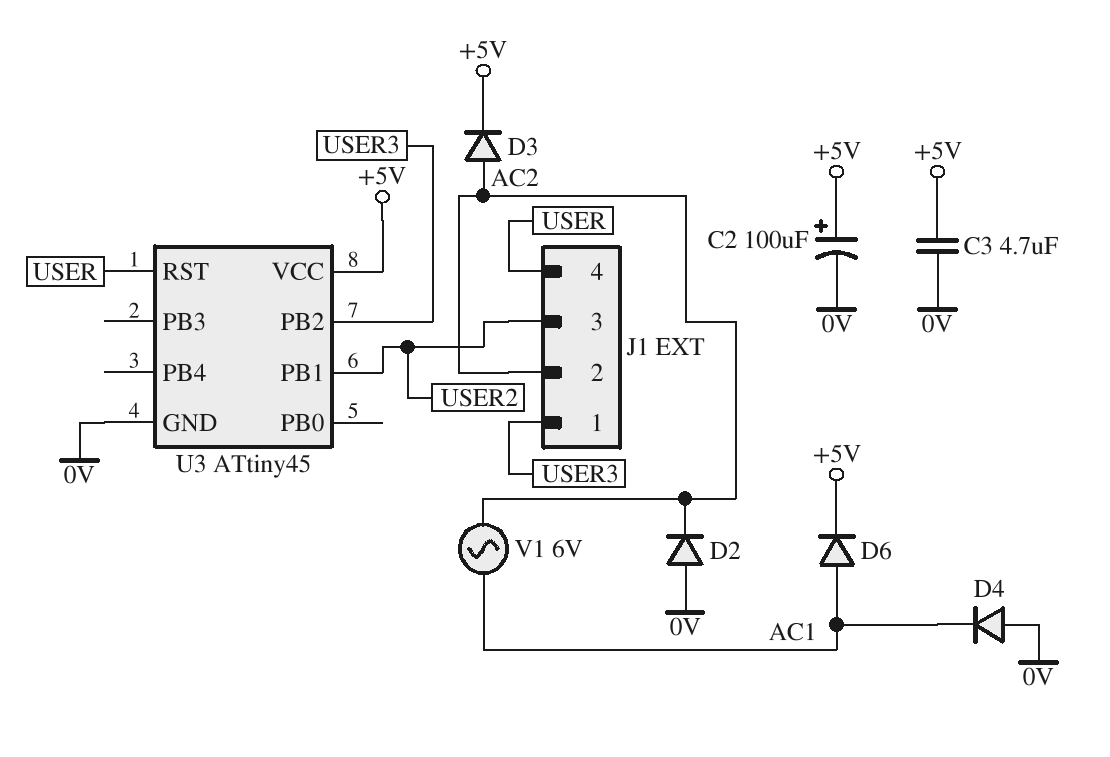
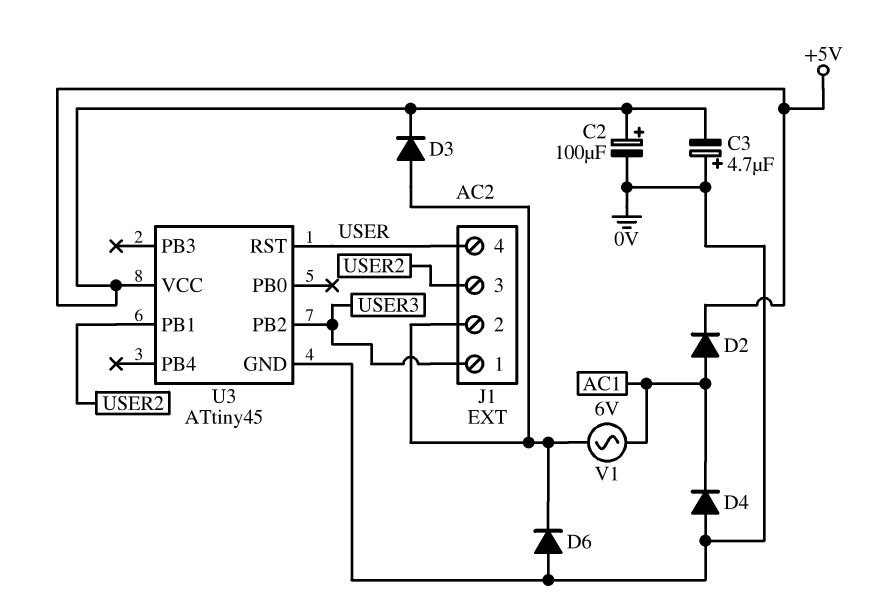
C3: 4.7uF (+5V, 0V) -> 4.7uF (plus 0V, minus +5V)
D2: diode (A 0V, K AC2) -> diode (A AC1, K +5V)
D6: diode (A AC1, K +5V) -> diode (A 0V, K AC2)

